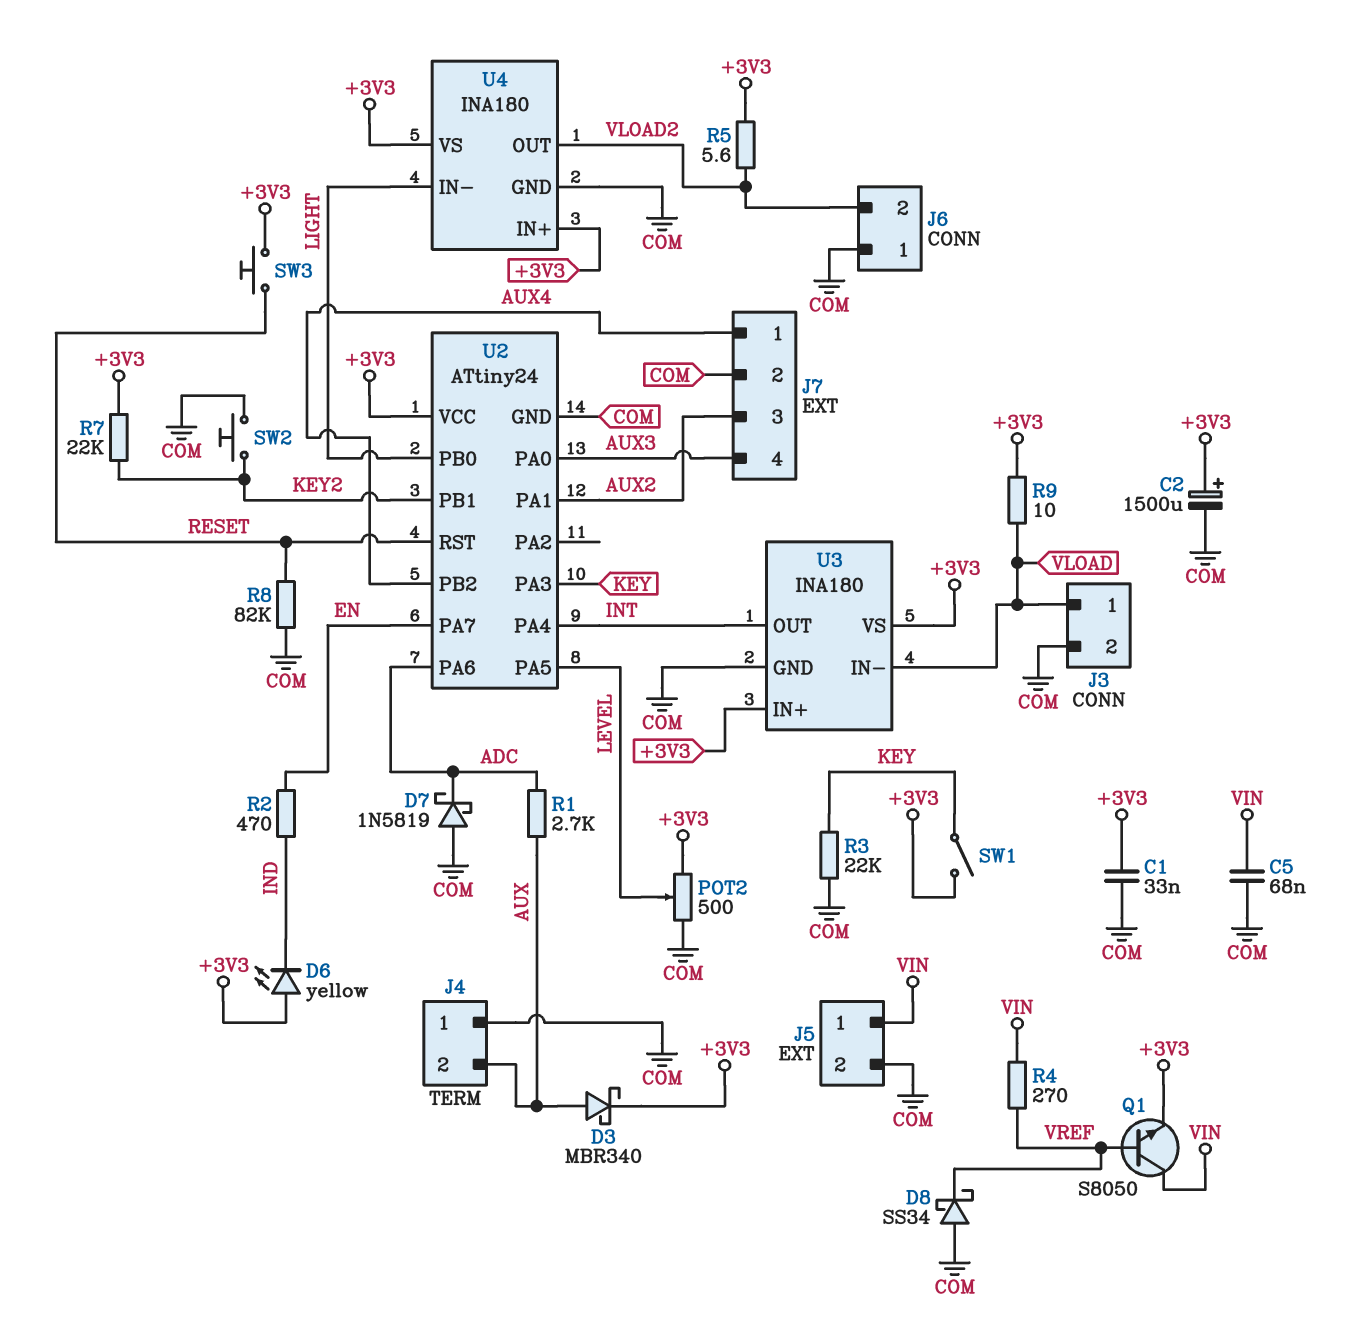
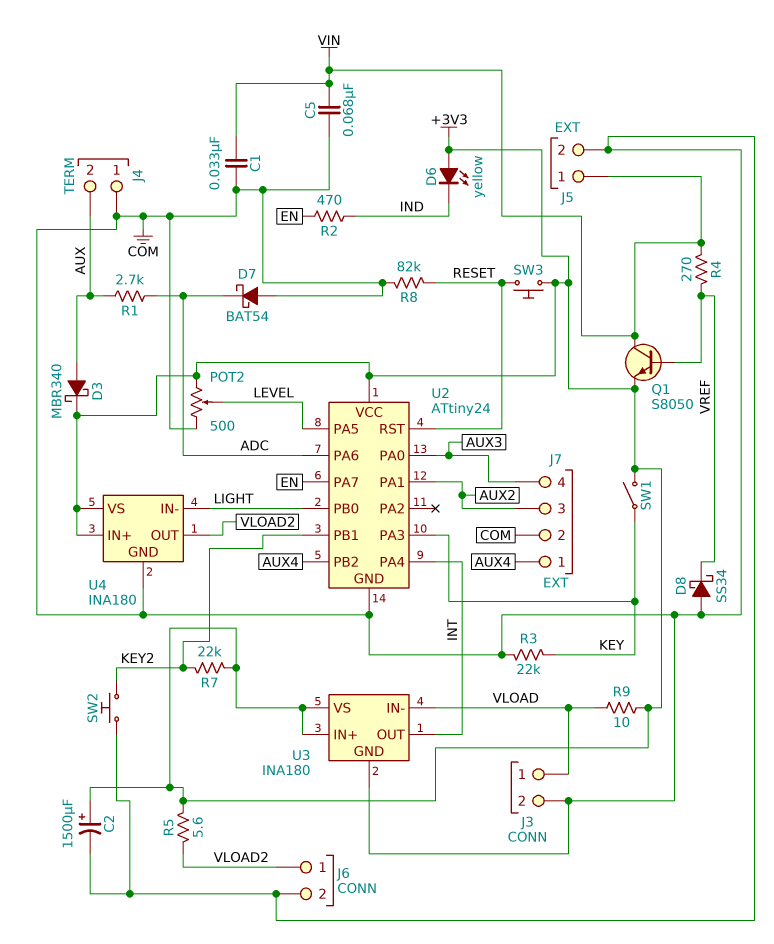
C1: 33nF (+3V3, COM) -> 33nF (COM, VIN)
D7: schottky 1N5819 (A COM, K ADC) -> schottky BAT54 (A COM, K ADC)
J6 pin 1: COM -> VLOAD2
J6 pin 2: VLOAD2 -> COM

